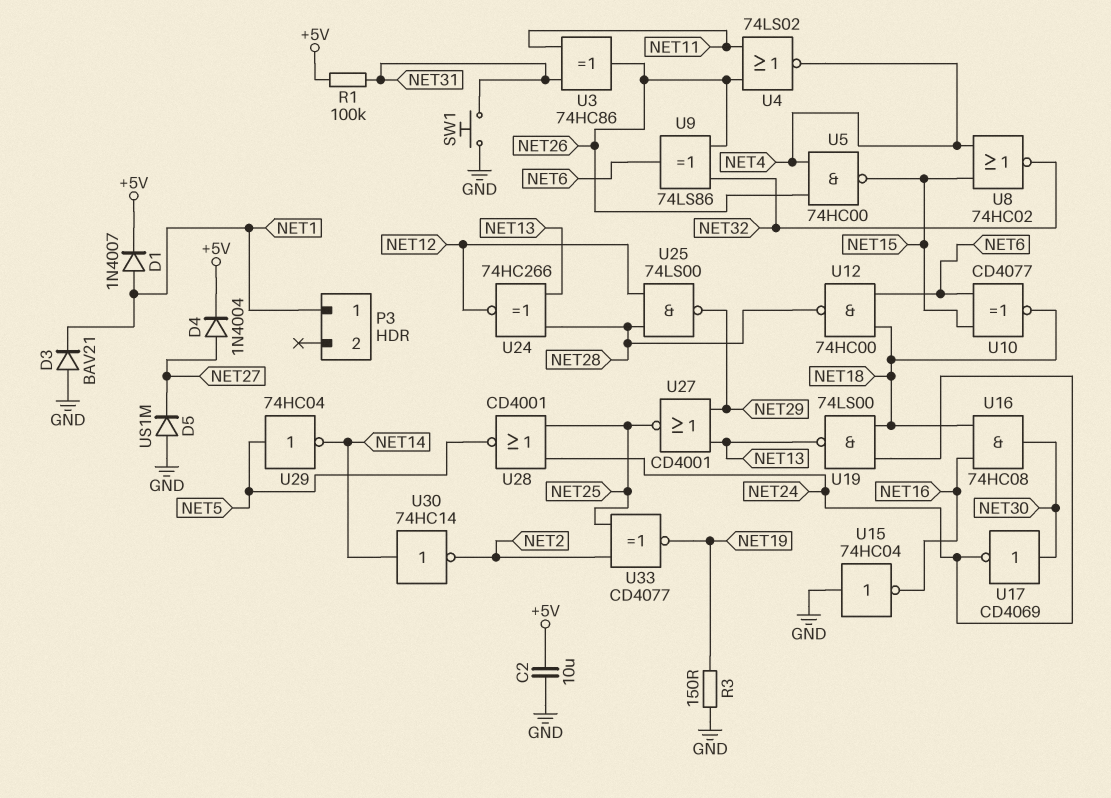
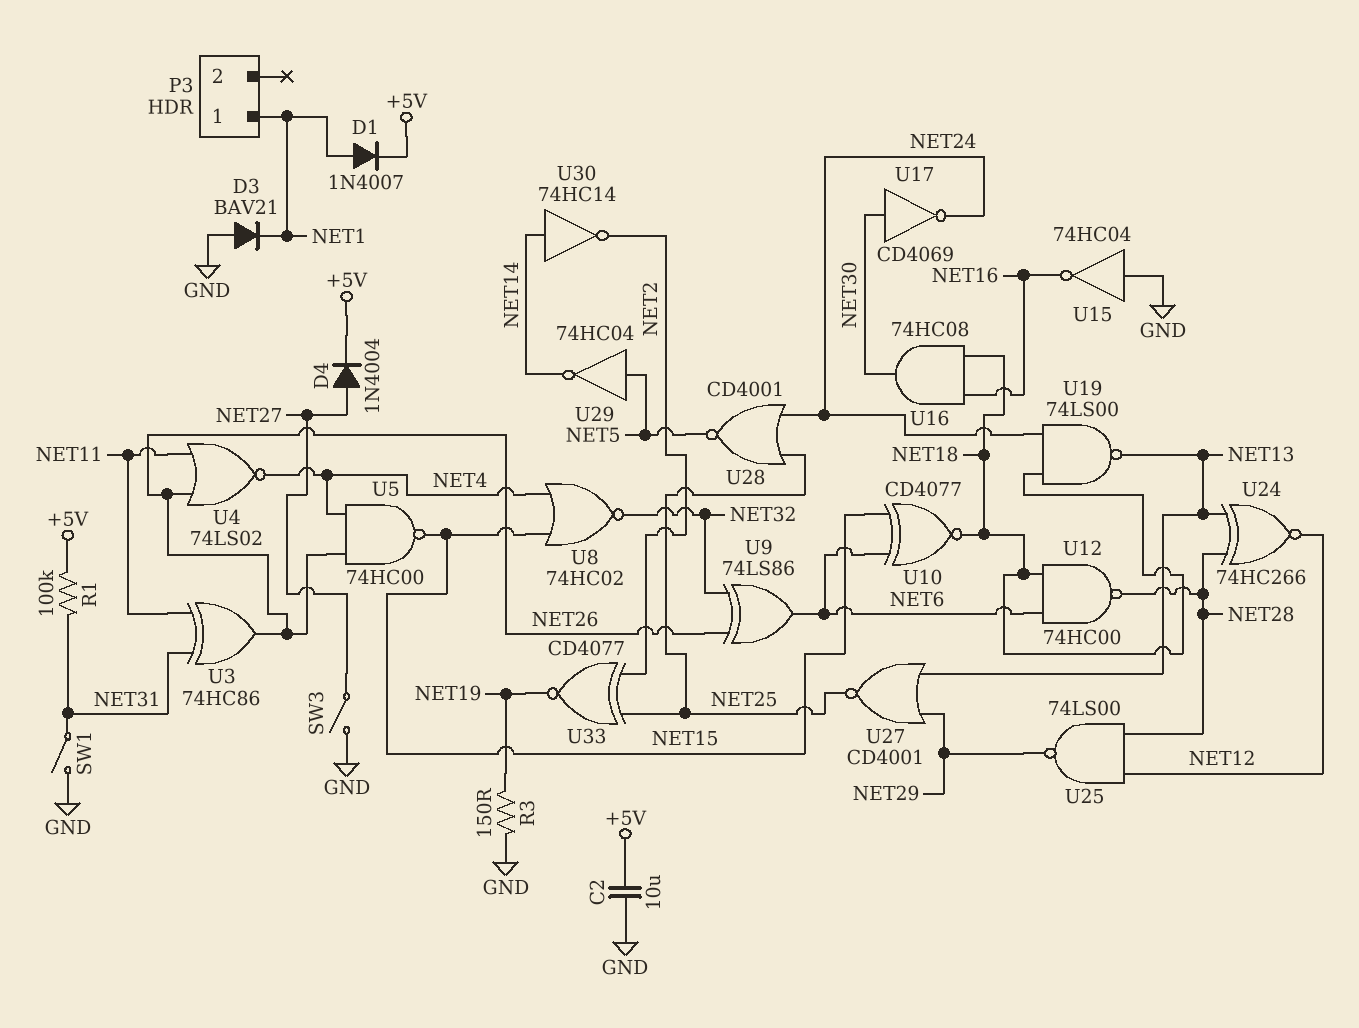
D5: diode US1M (A GND, K NET27) -> none
SW1: button (GND, NET31) -> switch (GND, NET31)
SW3: none -> switch (GND, NET27)

